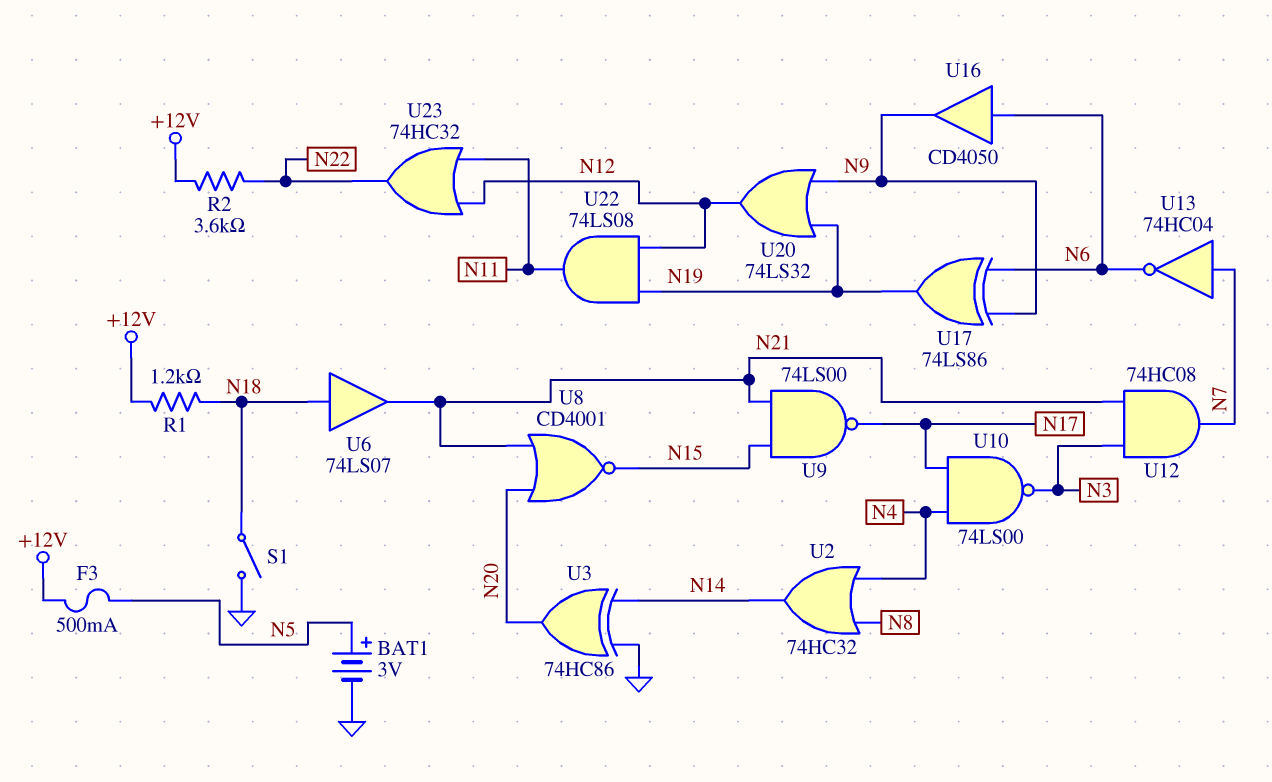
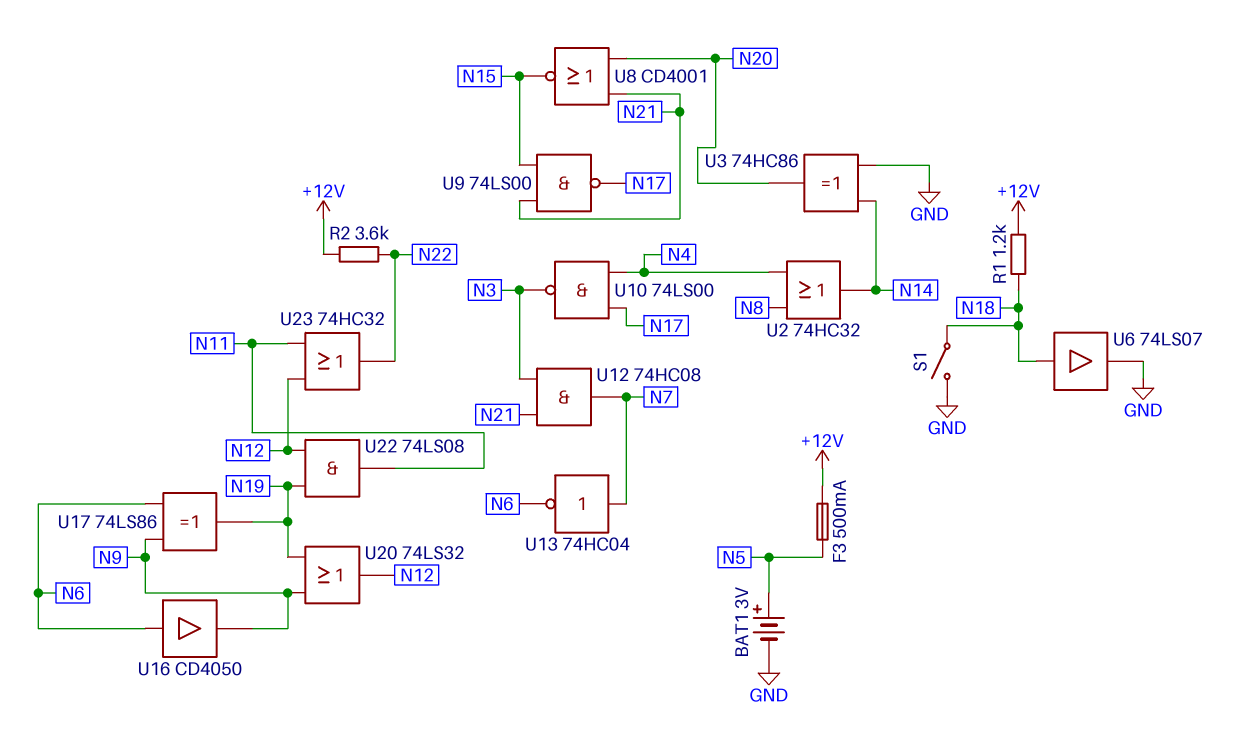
U6: buffer 74LS07 (in N18, out N21) -> buffer 74LS07 (in N18, out GND)

